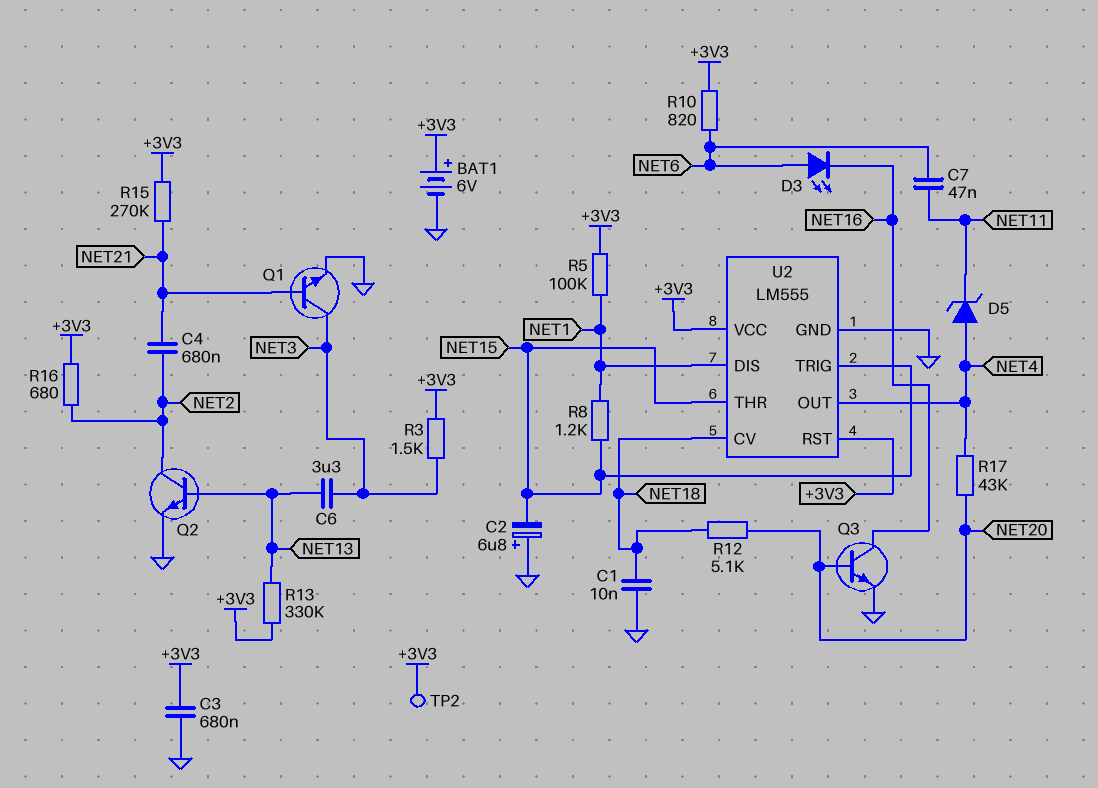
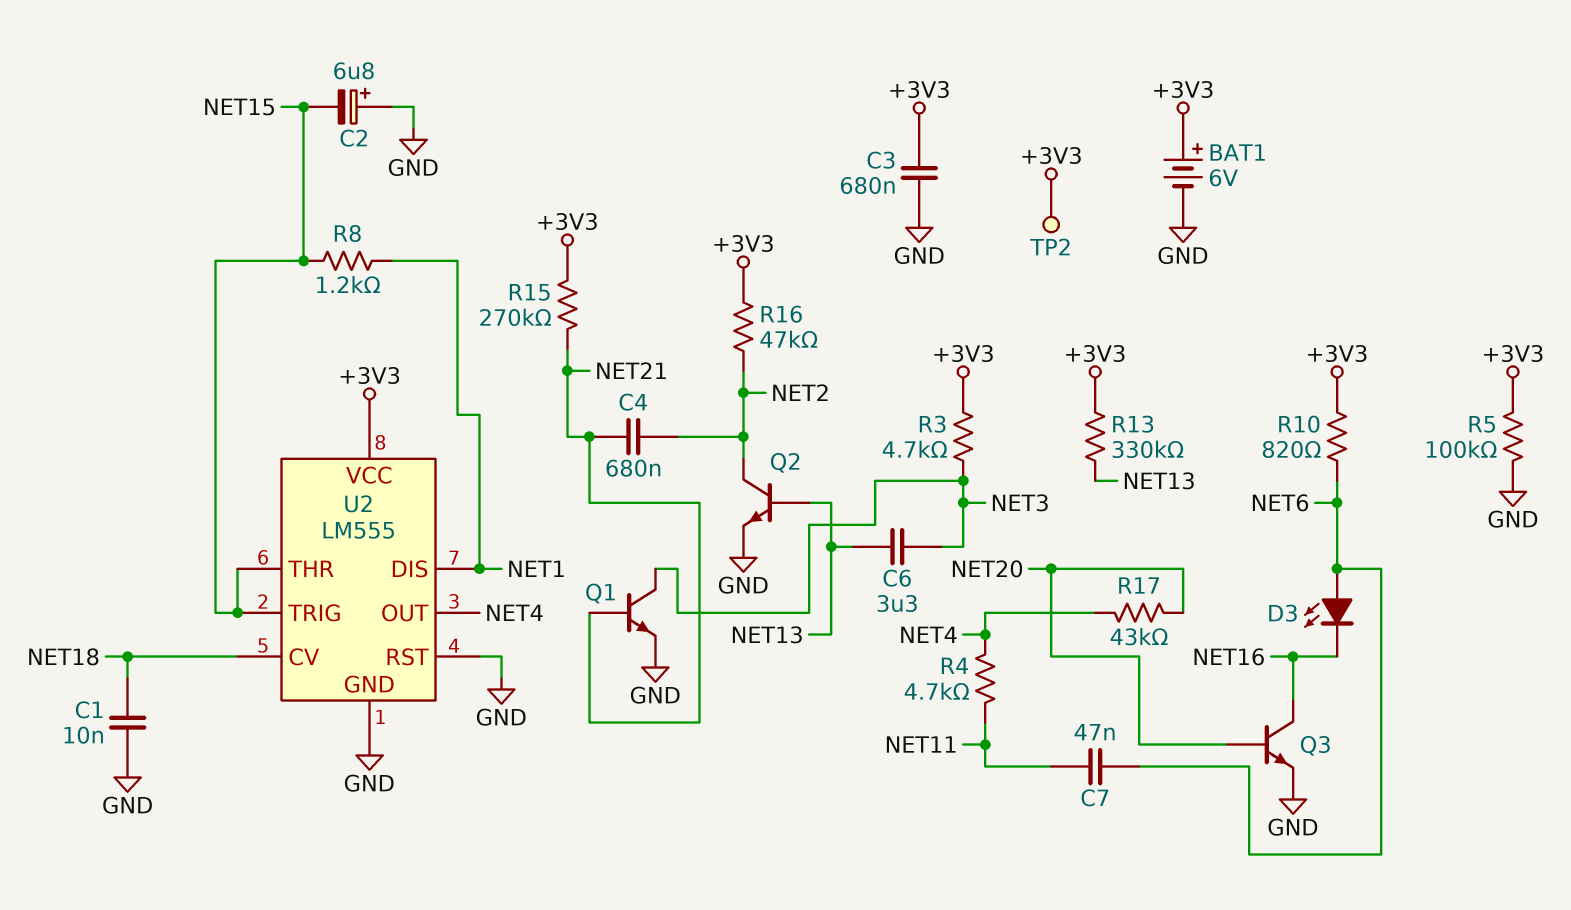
D5: zener (A NET4, K NET11) -> none
R3: 1.5k (+3V3, NET3) -> 4.7k (+3V3, NET3)
R4: none -> 4.7k (NET4, NET11)
R5: 100k (+3V3, NET1) -> 100k (+3V3, GND)
R12: 5.1k (NET18, NET20) -> none
R16: 680 (+3V3, NET2) -> 47k (+3V3, NET2)
U2 pin RST: +3V3 -> GND

